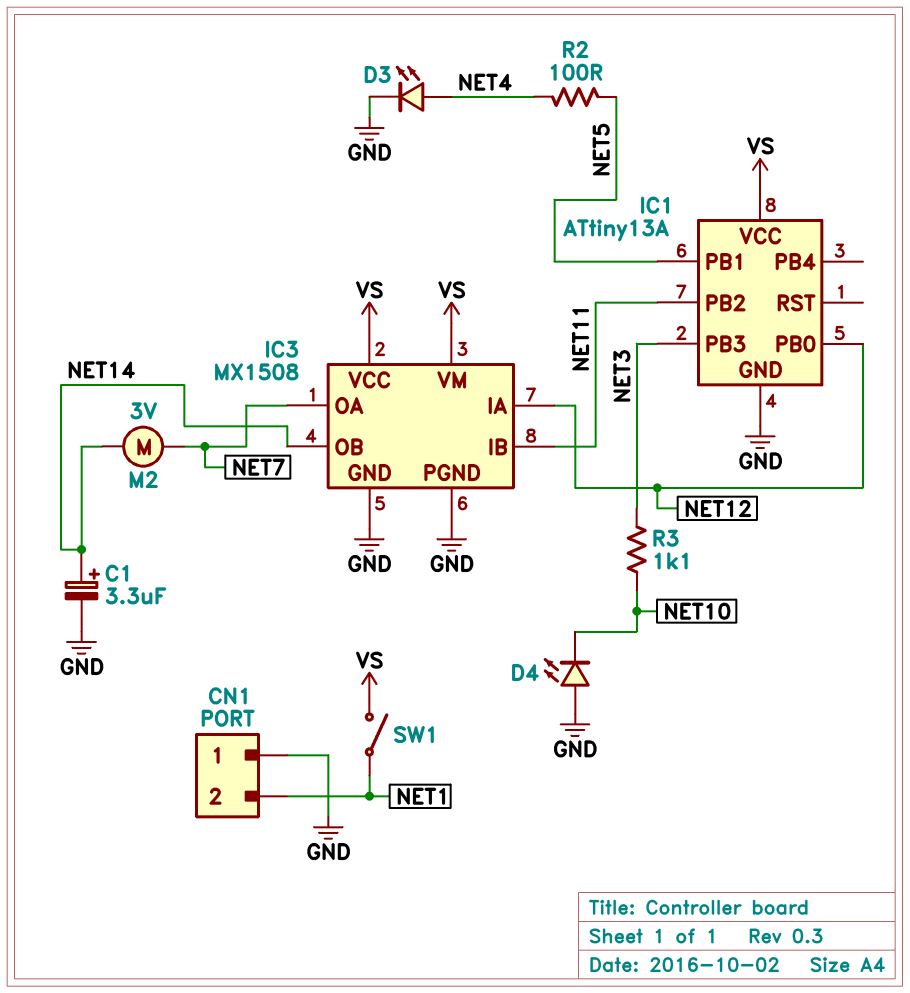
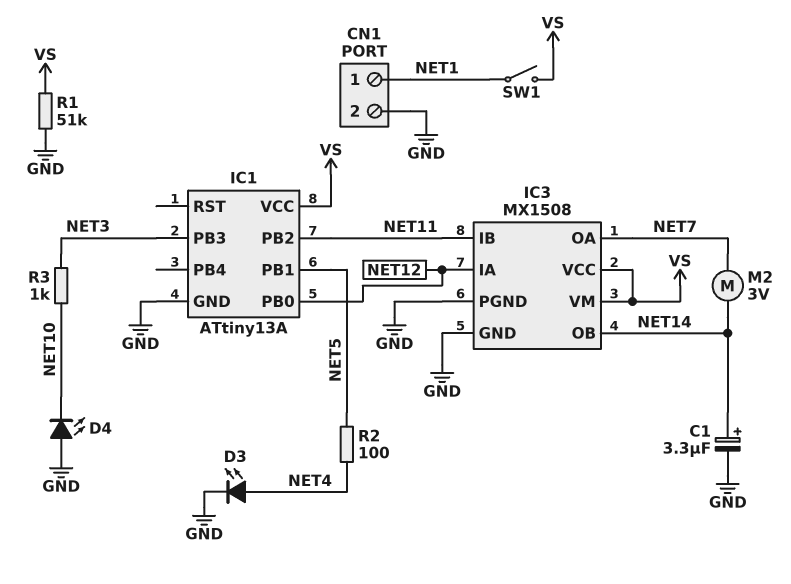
CN1 pin 1: GND -> NET1
CN1 pin 2: NET1 -> GND
R1: none -> 51k (GND, VS)
R3: 1.1k (NET3, NET10) -> 1k (NET3, NET10)

